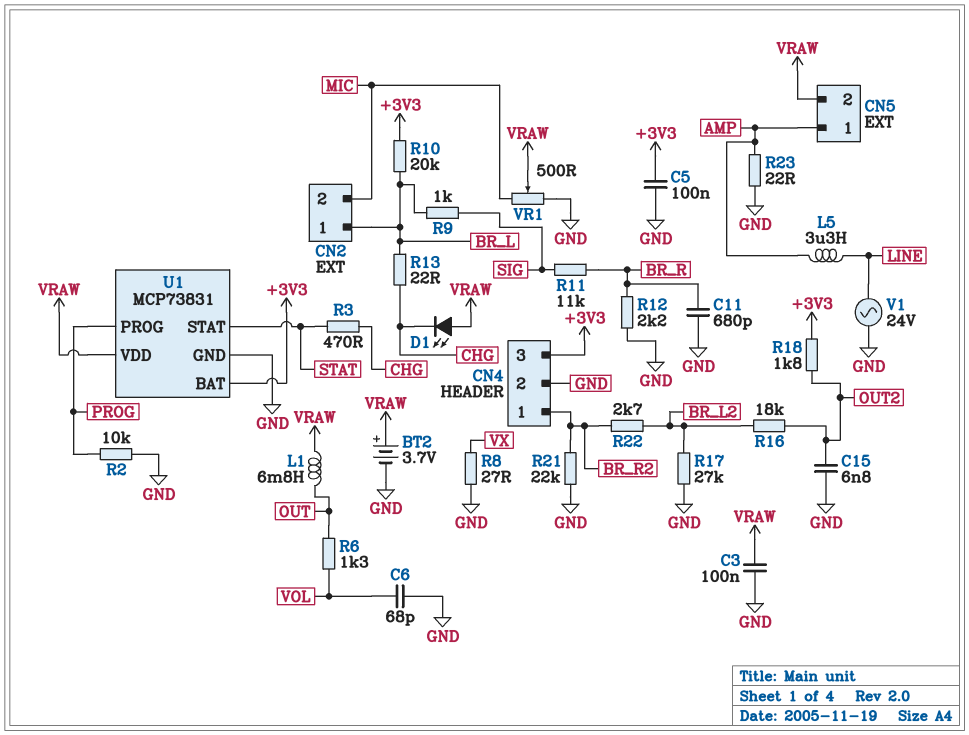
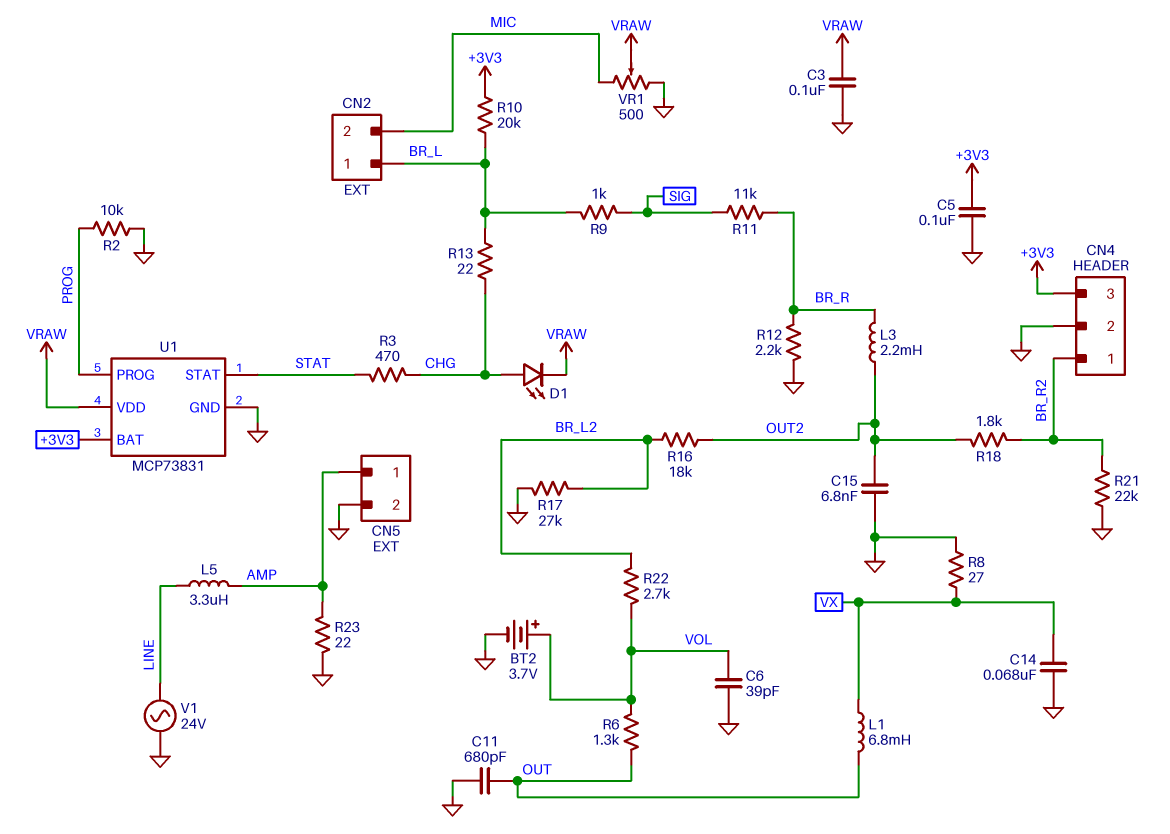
BT2: 3.7V (plus VRAW, minus GND) -> 3.7V (plus VOL, minus GND)
C6: 68pF (GND, VOL) -> 39pF (GND, VOL)
C11: 680pF (BR_R, GND) -> 680pF (GND, OUT)
C14: none -> 68nF (GND, VX)
CN5 pin 2: VRAW -> GND
D1: LED (A VRAW, K CHG) -> LED (A CHG, K VRAW)
L1: 6.8mH (OUT, VRAW) -> 6.8mH (OUT, VX)
L3: none -> 2.2mH (BR_R, OUT2)
R18: 1.8k (+3V3, OUT2) -> 1.8k (BR_R2, OUT2)
R22: 2.7k (BR_L2, BR_R2) -> 2.7k (BR_L2, VOL)

